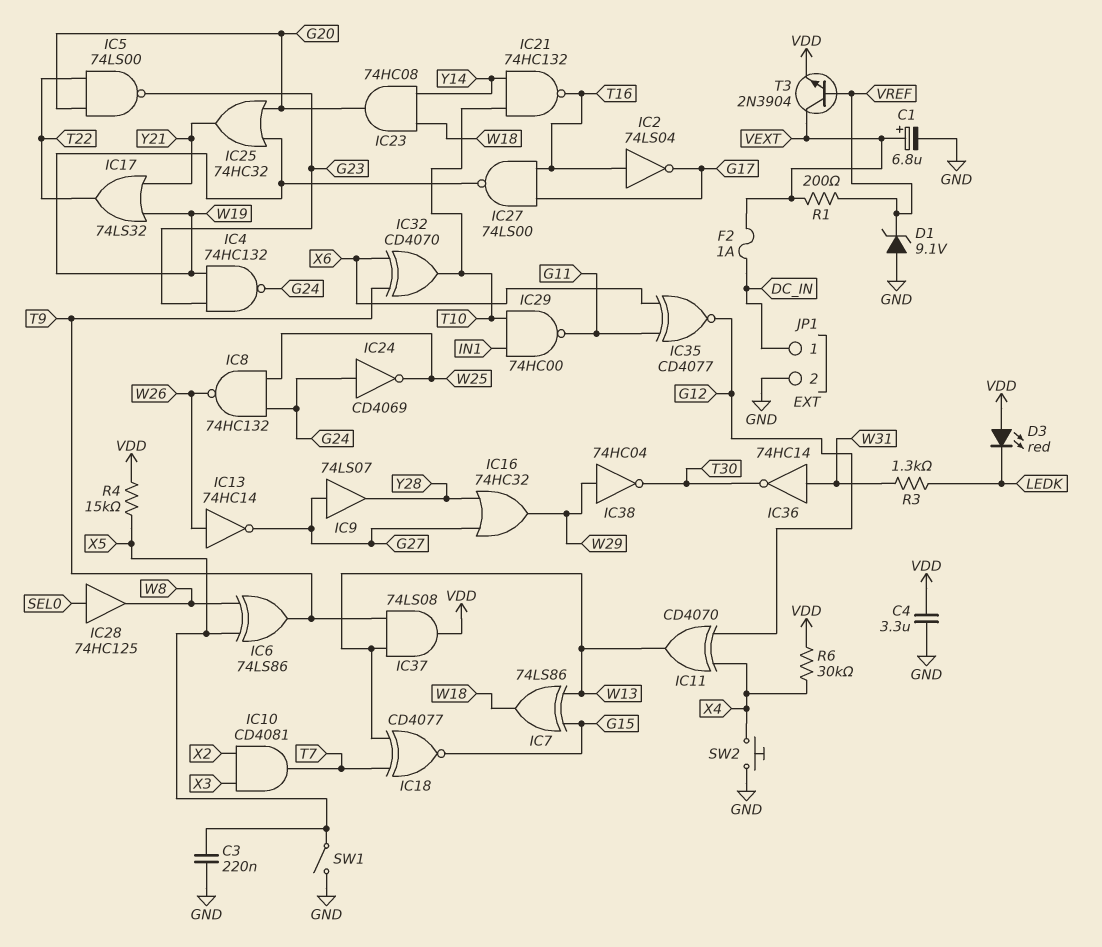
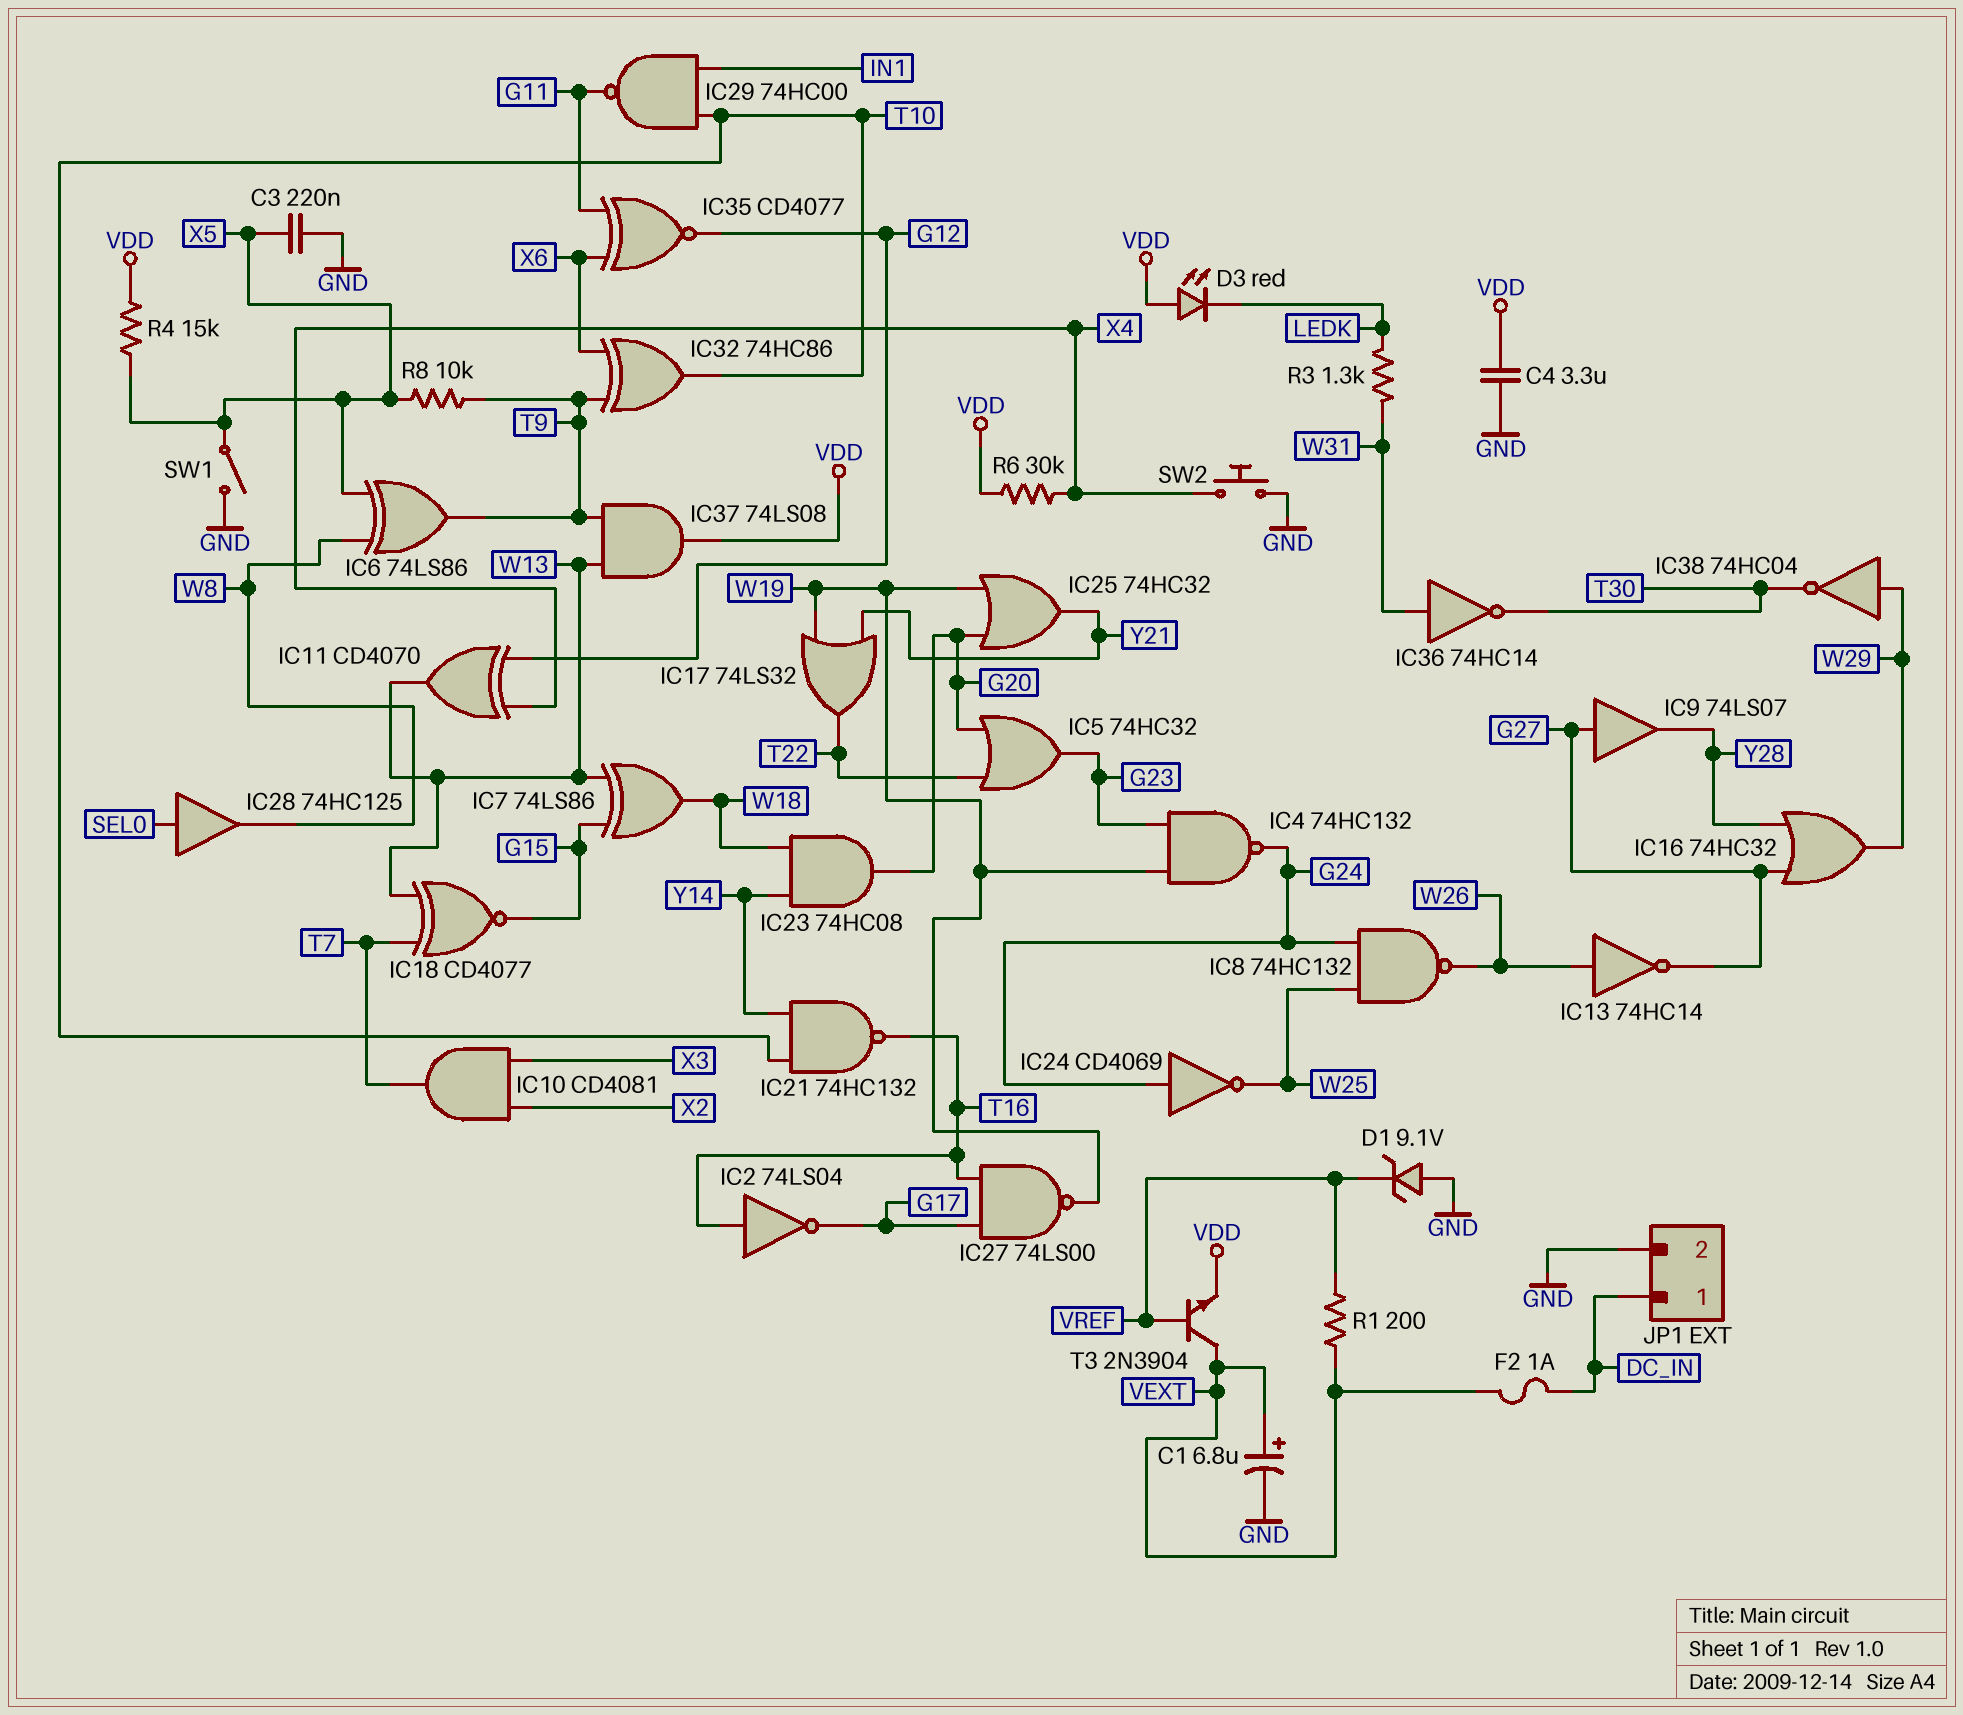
IC5: NAND 74LS00 (in G20, in T22, out G23) -> OR 74HC32 (in G20, in T22, out G23)
IC32: XOR CD4070 (in T9, in X6, out T10) -> XOR 74HC86 (in T9, in X6, out T10)
R8: none -> 10k (T9, X5)

